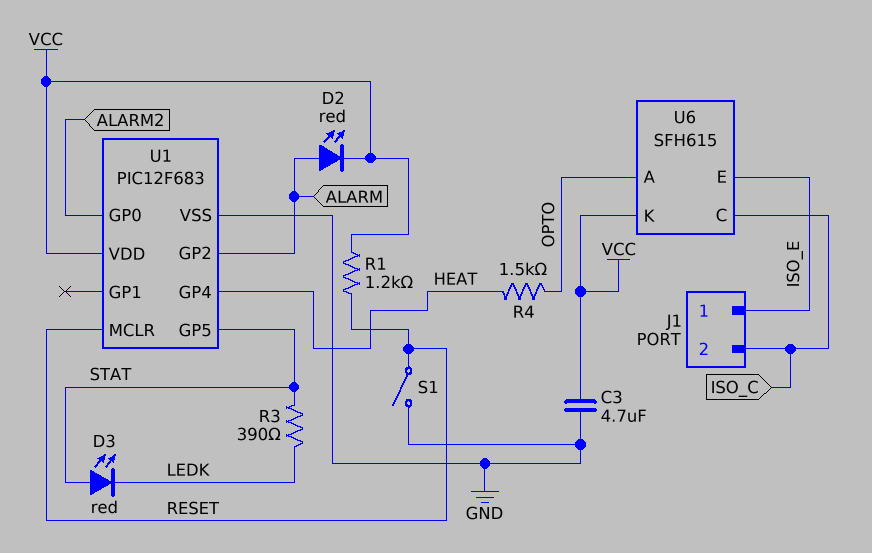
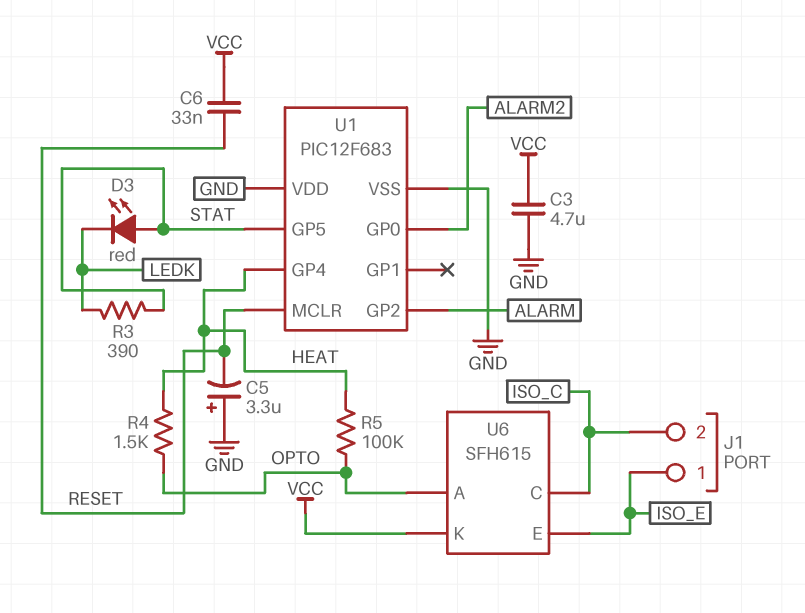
C5: none -> 3.3uF (plus GND, minus RESET)
C6: none -> 33nF (RESET, VCC)
D2: LED red (A ALARM, K VCC) -> none
R1: 1.2k (RESET, VCC) -> none
R5: none -> 100k (HEAT, OPTO)
S1: switch (GND, RESET) -> none
U1 pin VDD: VCC -> GND

